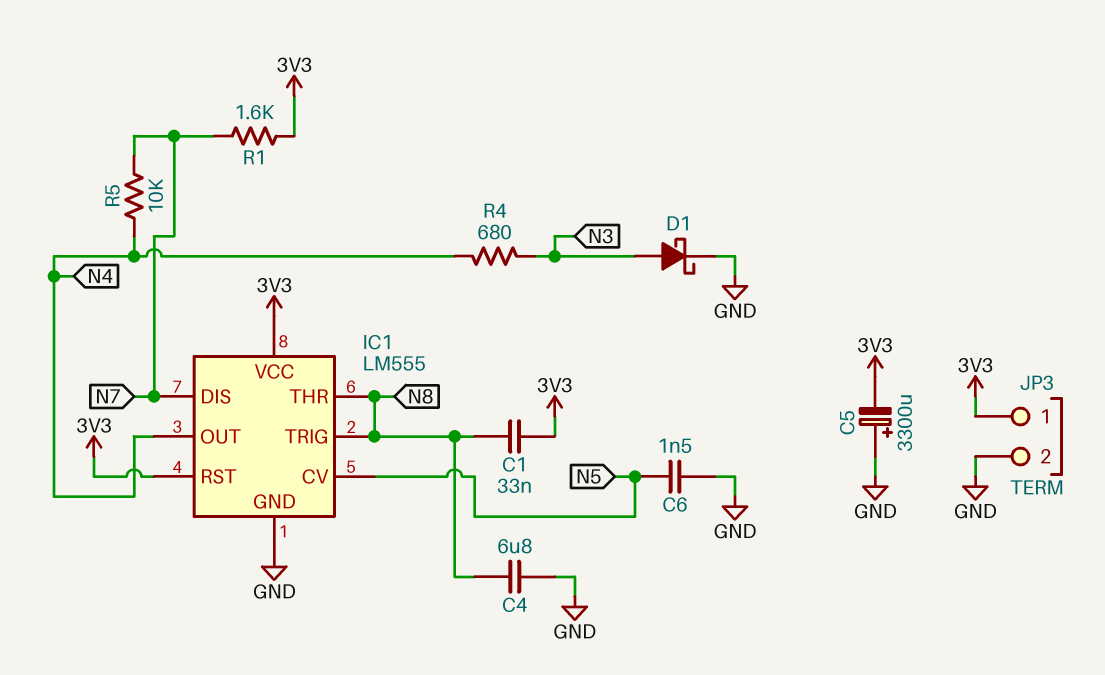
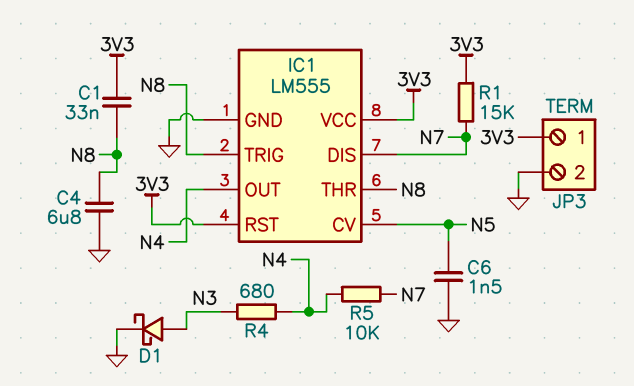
C5: 3300uF (plus GND, minus 3V3) -> none
R1: 1.6k (3V3, N7) -> 15k (3V3, N7)

